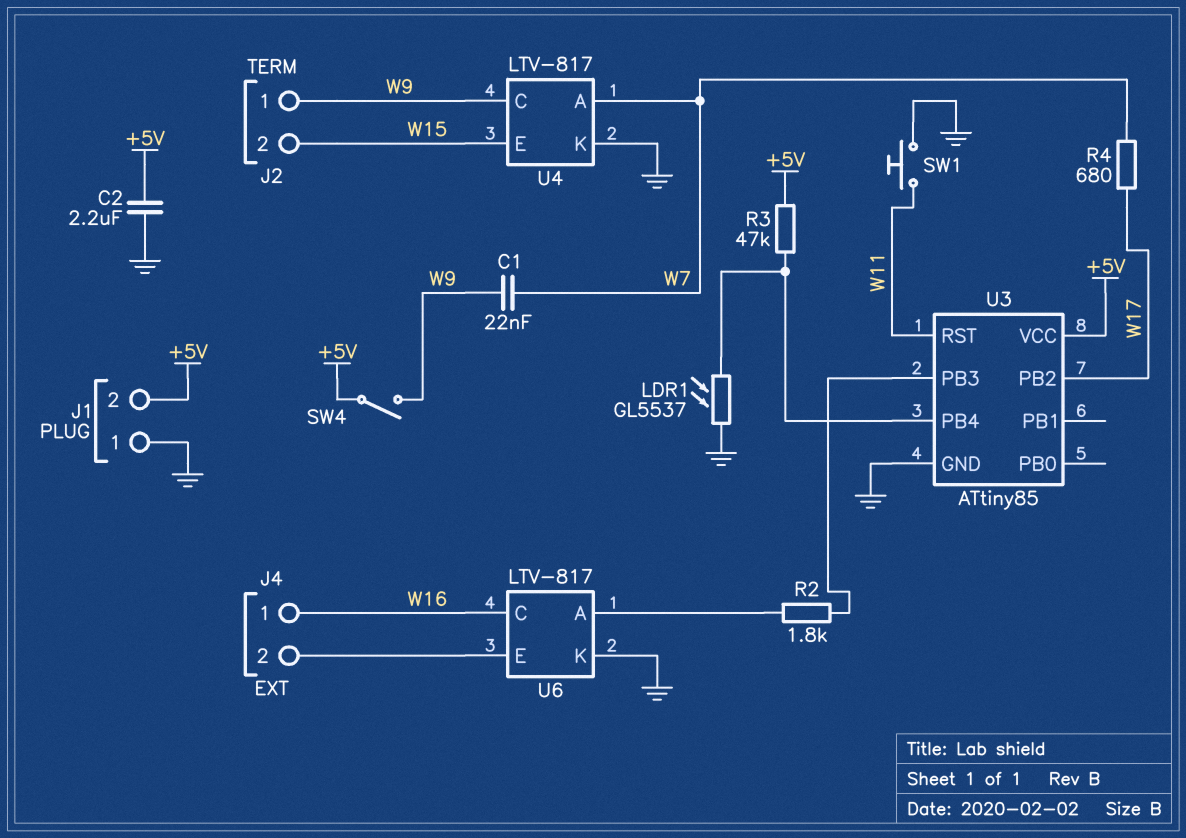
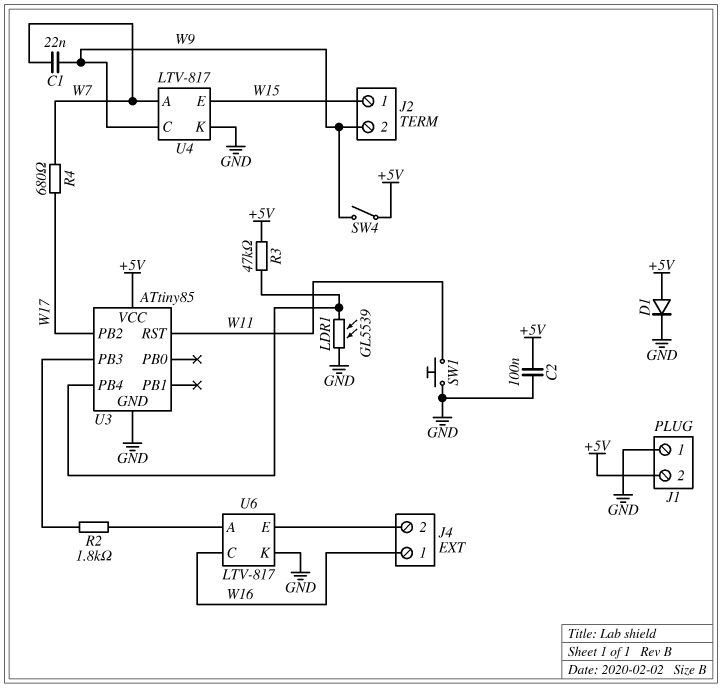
C2: 2.2uF (+5V, GND) -> 100nF (+5V, GND)
D1: none -> diode (A +5V, K GND)
J2 pin 1: W9 -> W15
J2 pin 2: W15 -> W9
LDR1: GL5537 (GND, U3/PB4) -> GL5539 (GND, U3/PB4)

